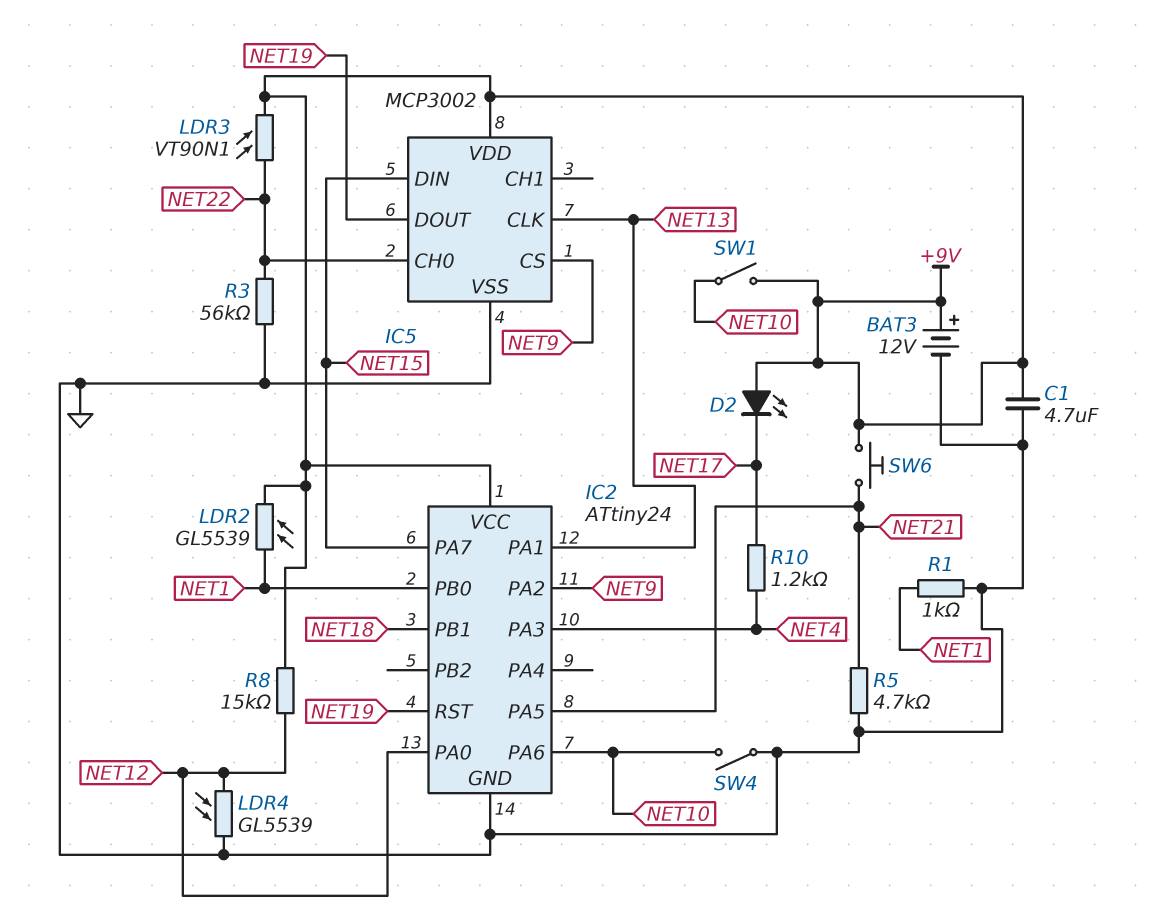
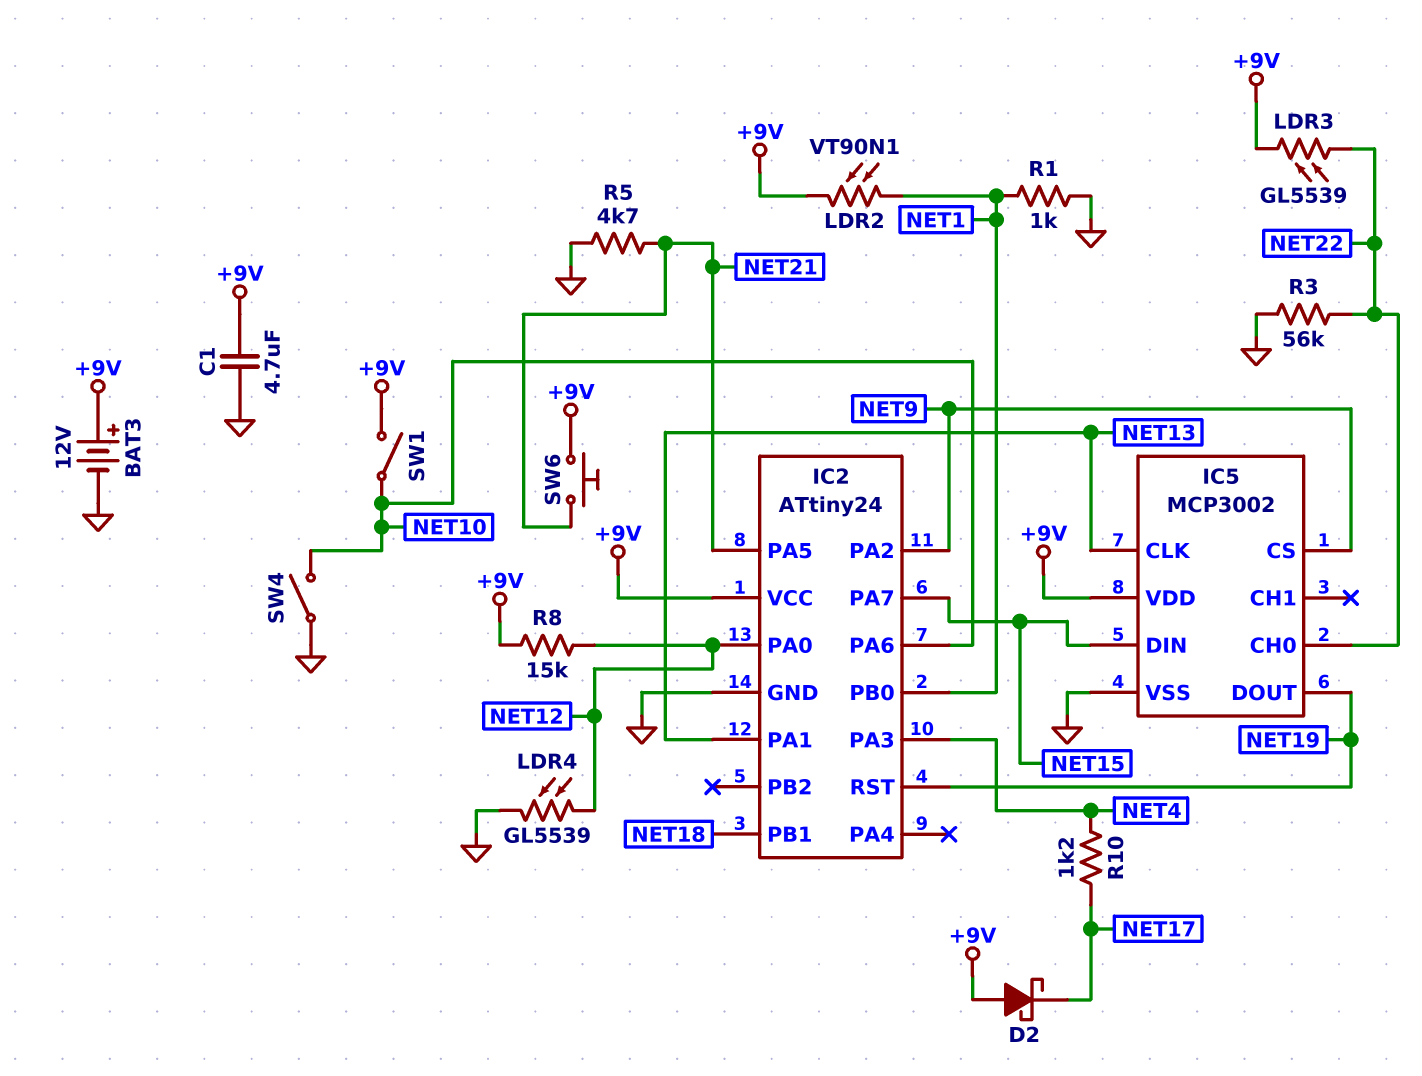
D2: LED (A +9V, K NET17) -> schottky (A +9V, K NET17)
LDR2: GL5539 (+9V, NET1) -> VT90N1 (+9V, NET1)
LDR3: VT90N1 (+9V, NET22) -> GL5539 (+9V, NET22)

